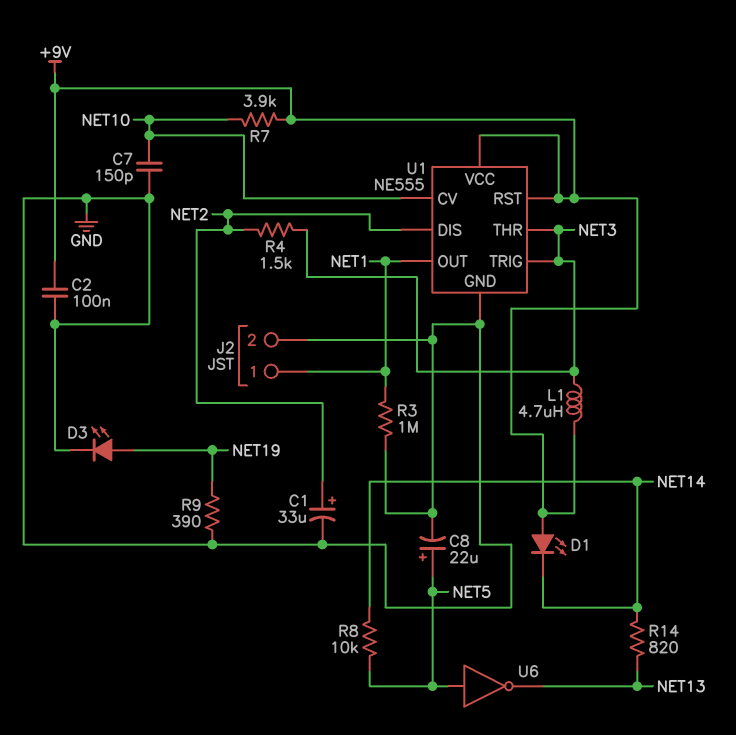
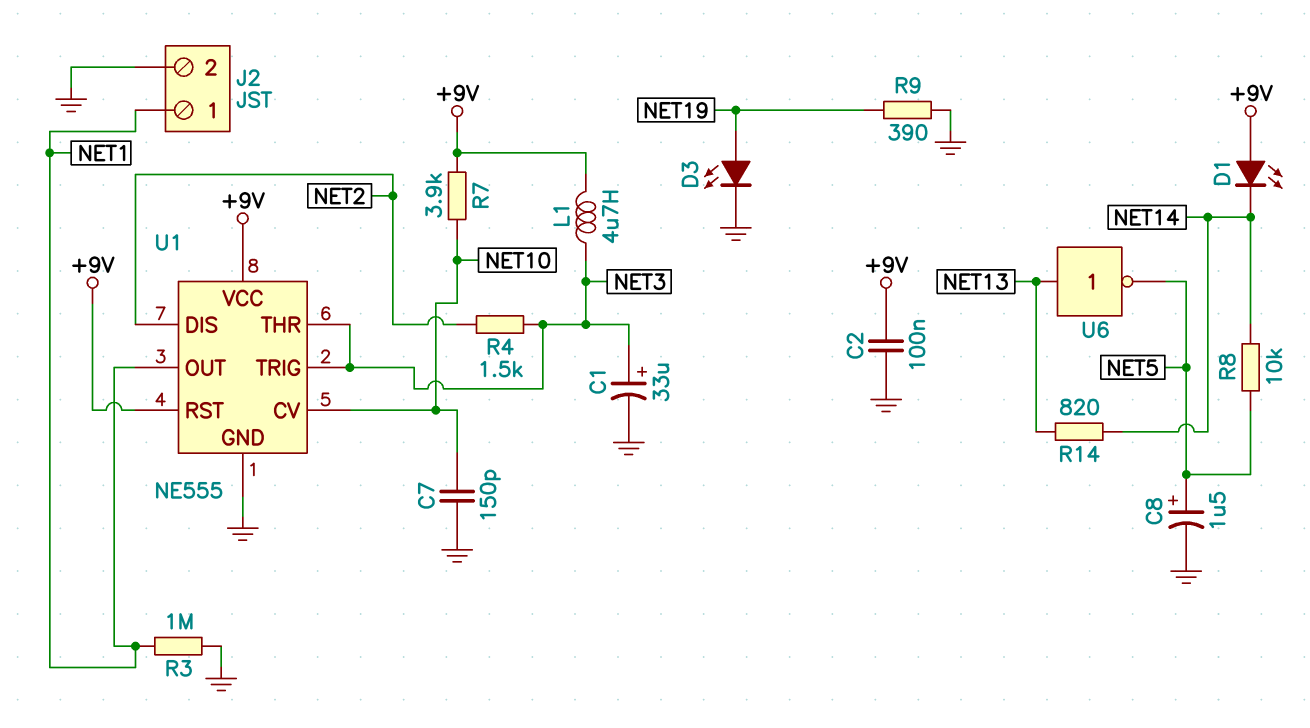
C1: 33uF (plus NET2, minus GND) -> 33uF (plus NET3, minus GND)
C8: 22uF (plus NET5, minus GND) -> 1.5uF (plus NET5, minus GND)
U6: NOT (in NET5, out NET13) -> NOT (in NET13, out NET5)

